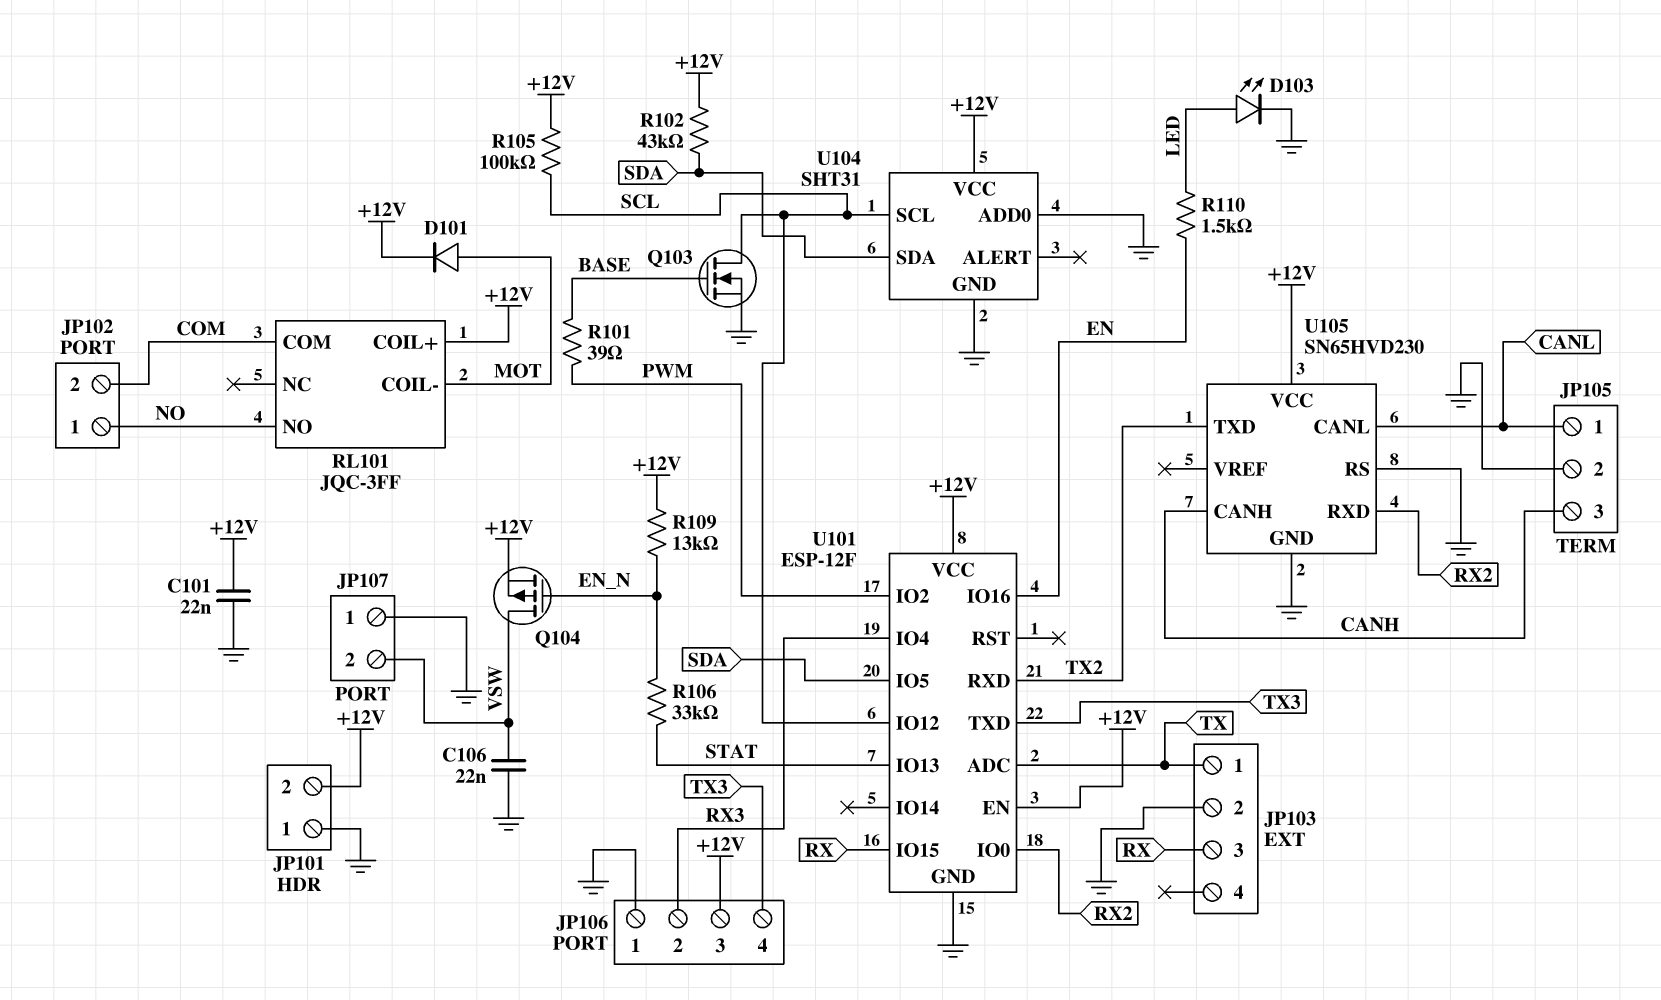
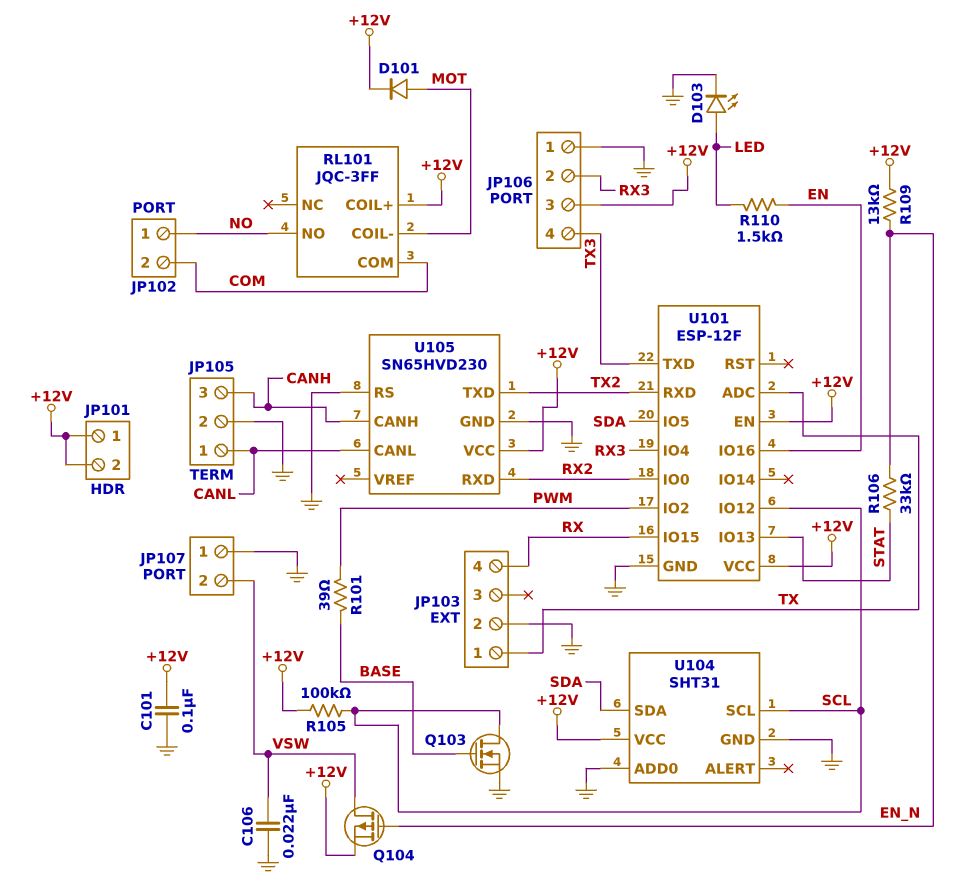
C101: 22nF (+12V, GND) -> 100nF (+12V, GND)
JP101 pin 1: GND -> +12V
JP103 pin 3: RX -> none
JP103 pin 4: none -> RX
R102: 43k (+12V, SDA) -> none

